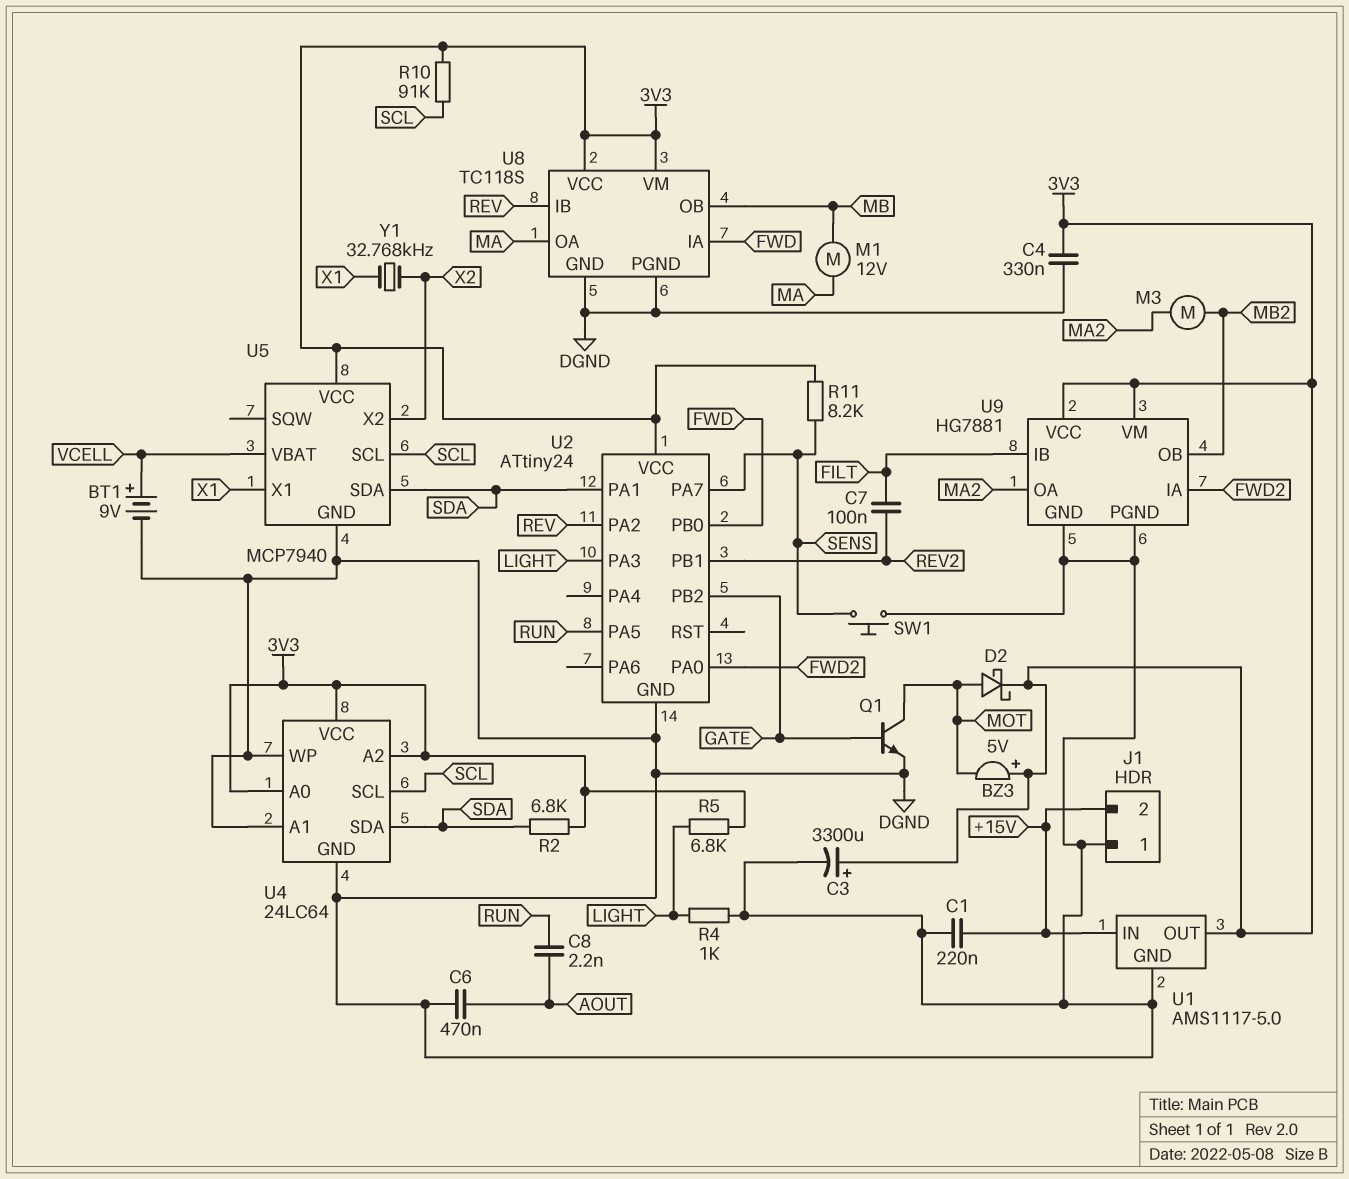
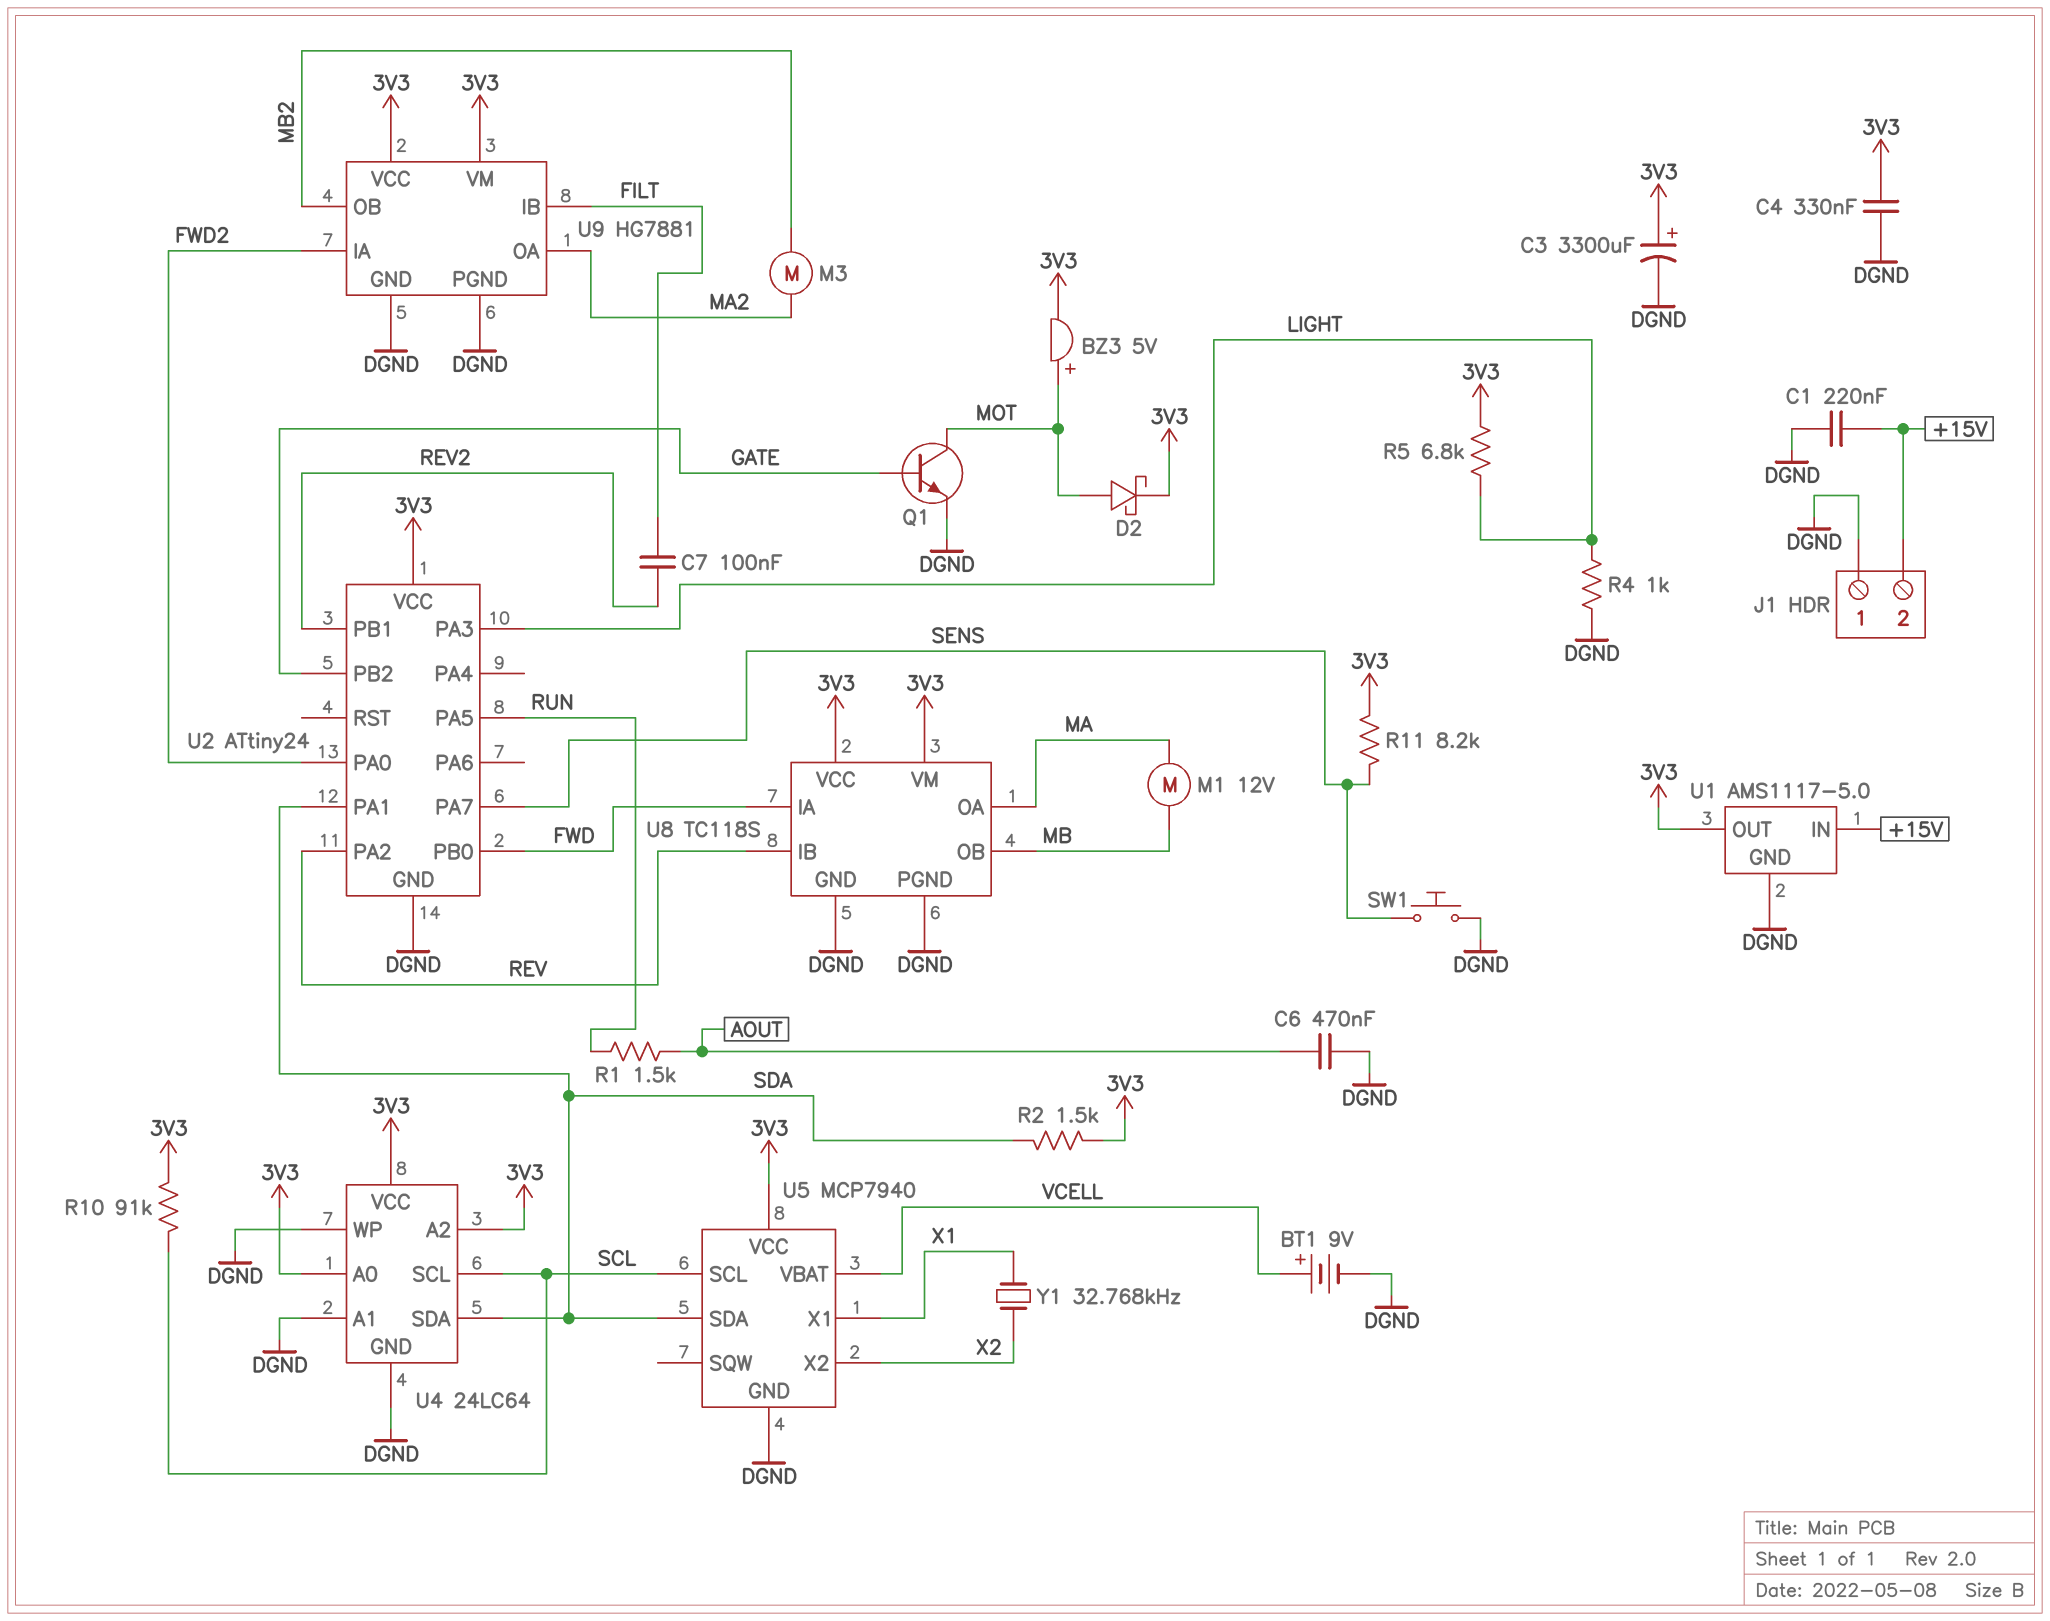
BZ3: buzzer 5V (plus 3V3, minus MOT) -> buzzer 5V (plus MOT, minus 3V3)
C8: 2.2nF (AOUT, RUN) -> none
R1: none -> 1.5k (AOUT, RUN)
R2: 6.8k (3V3, SDA) -> 1.5k (3V3, SDA)

